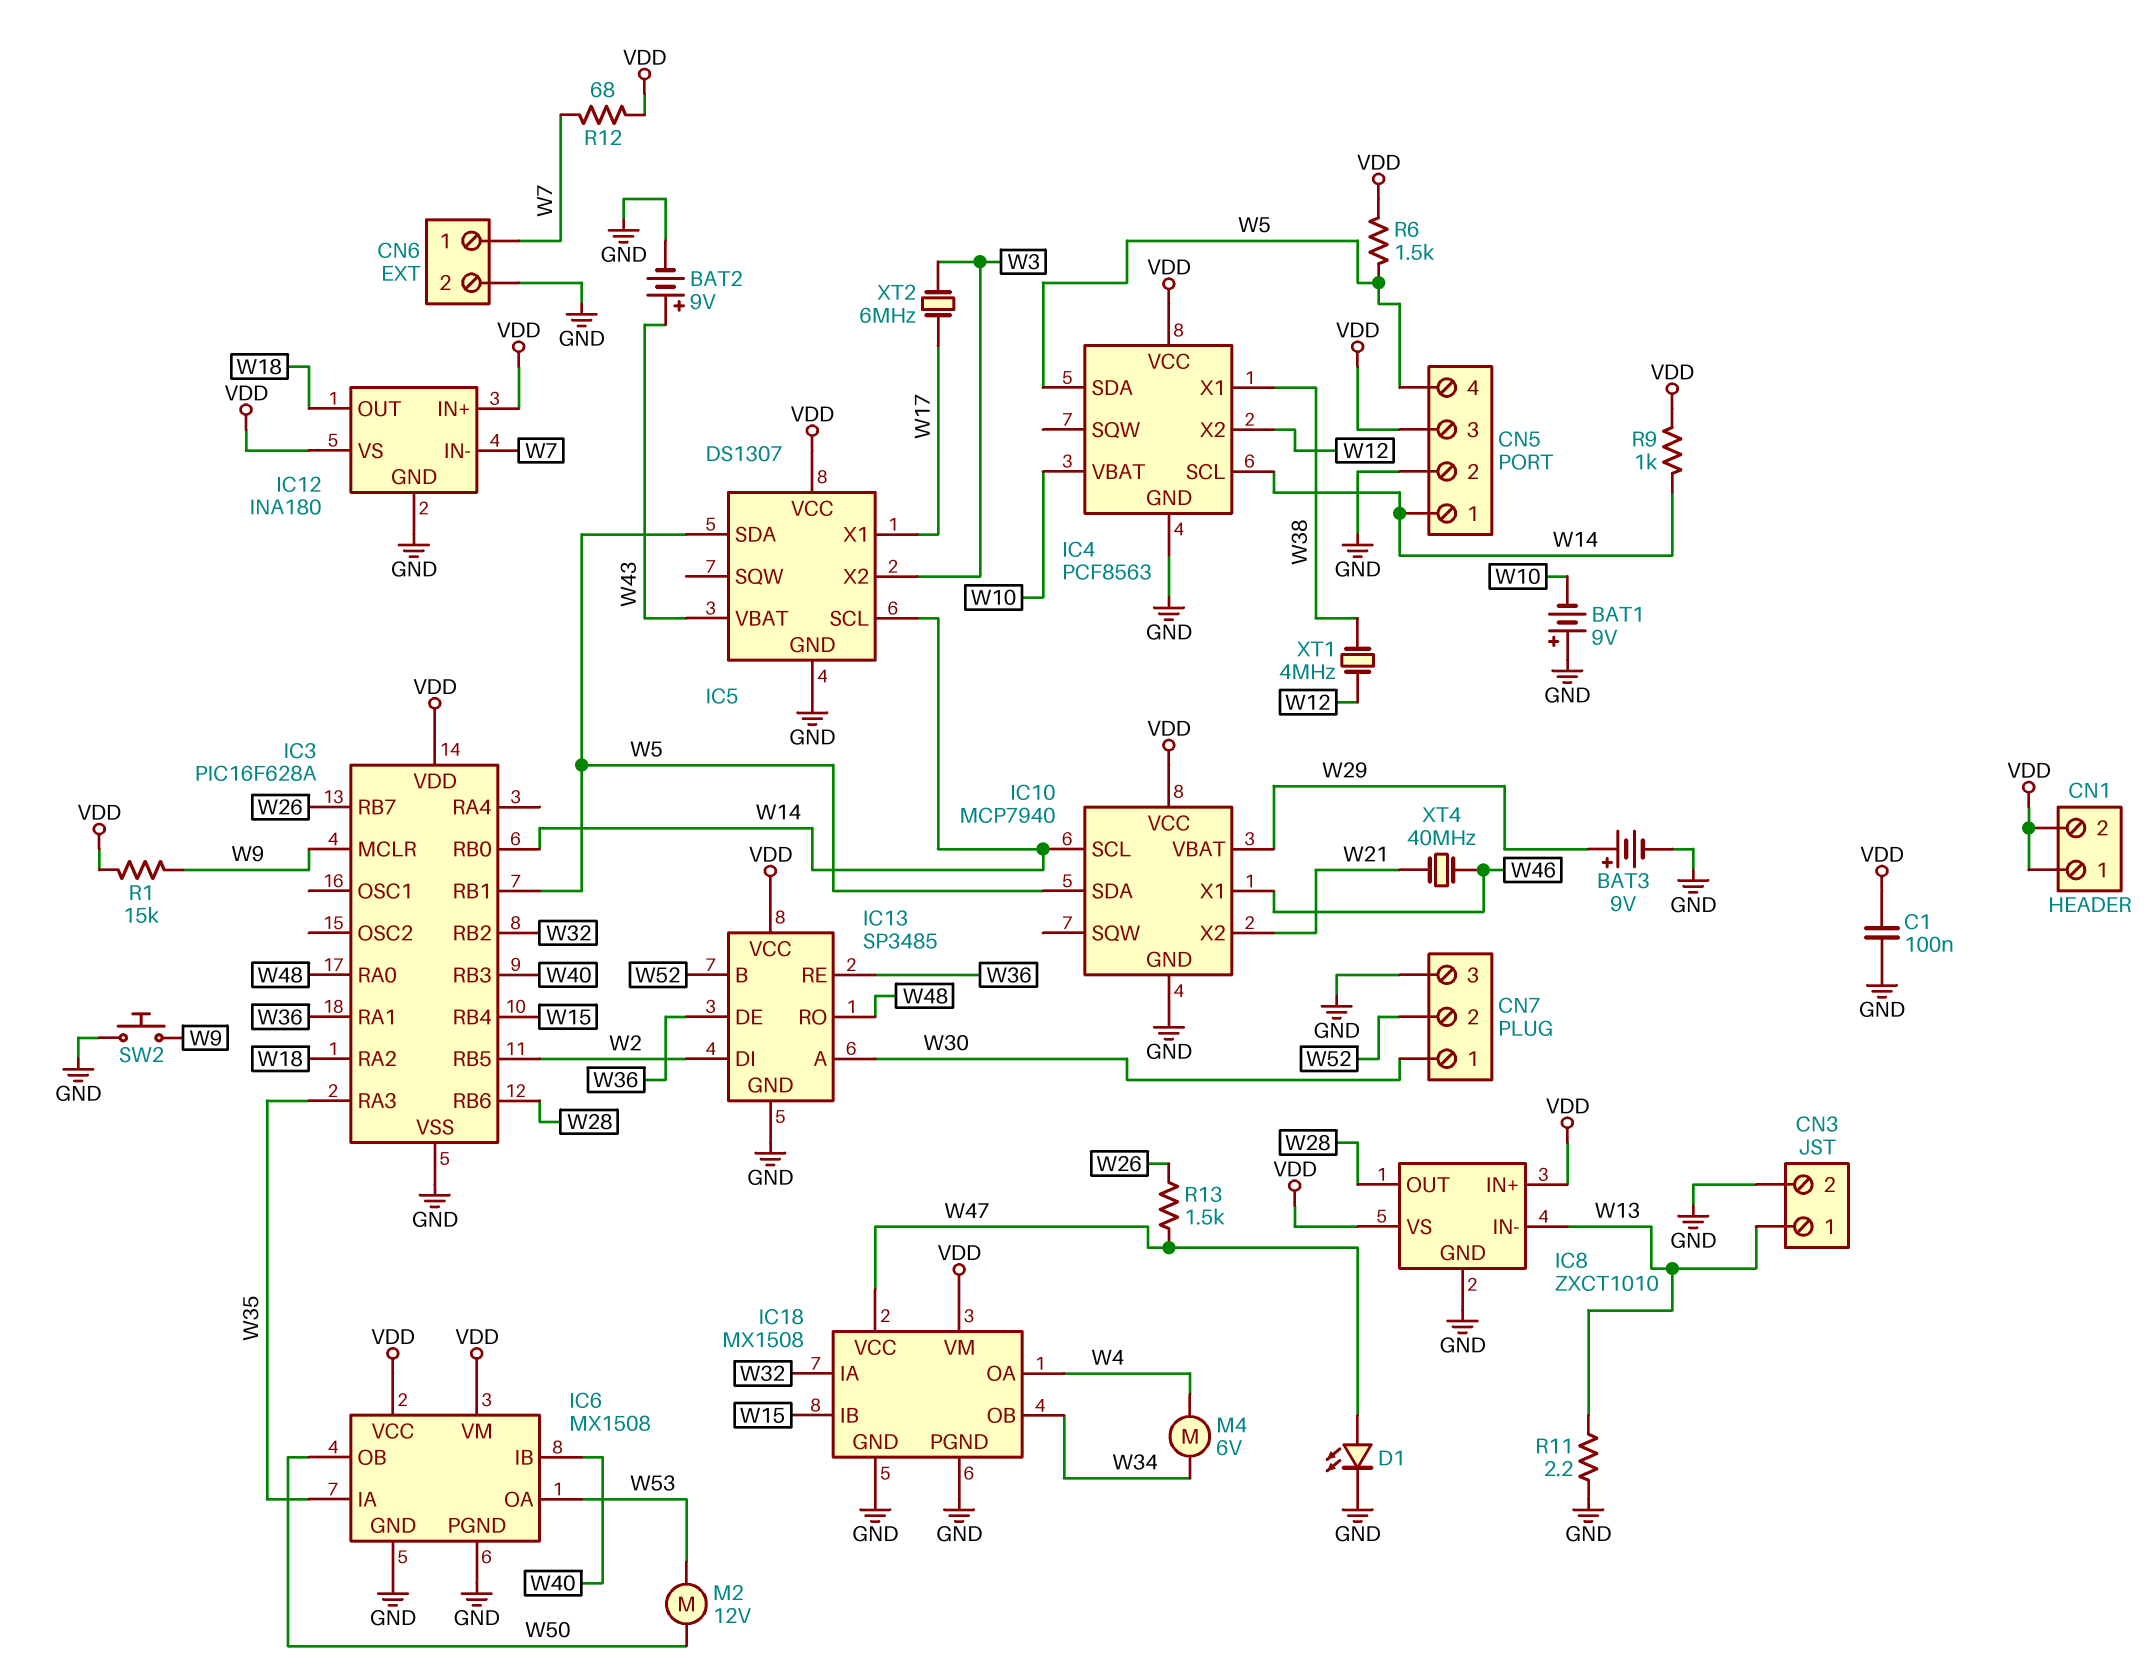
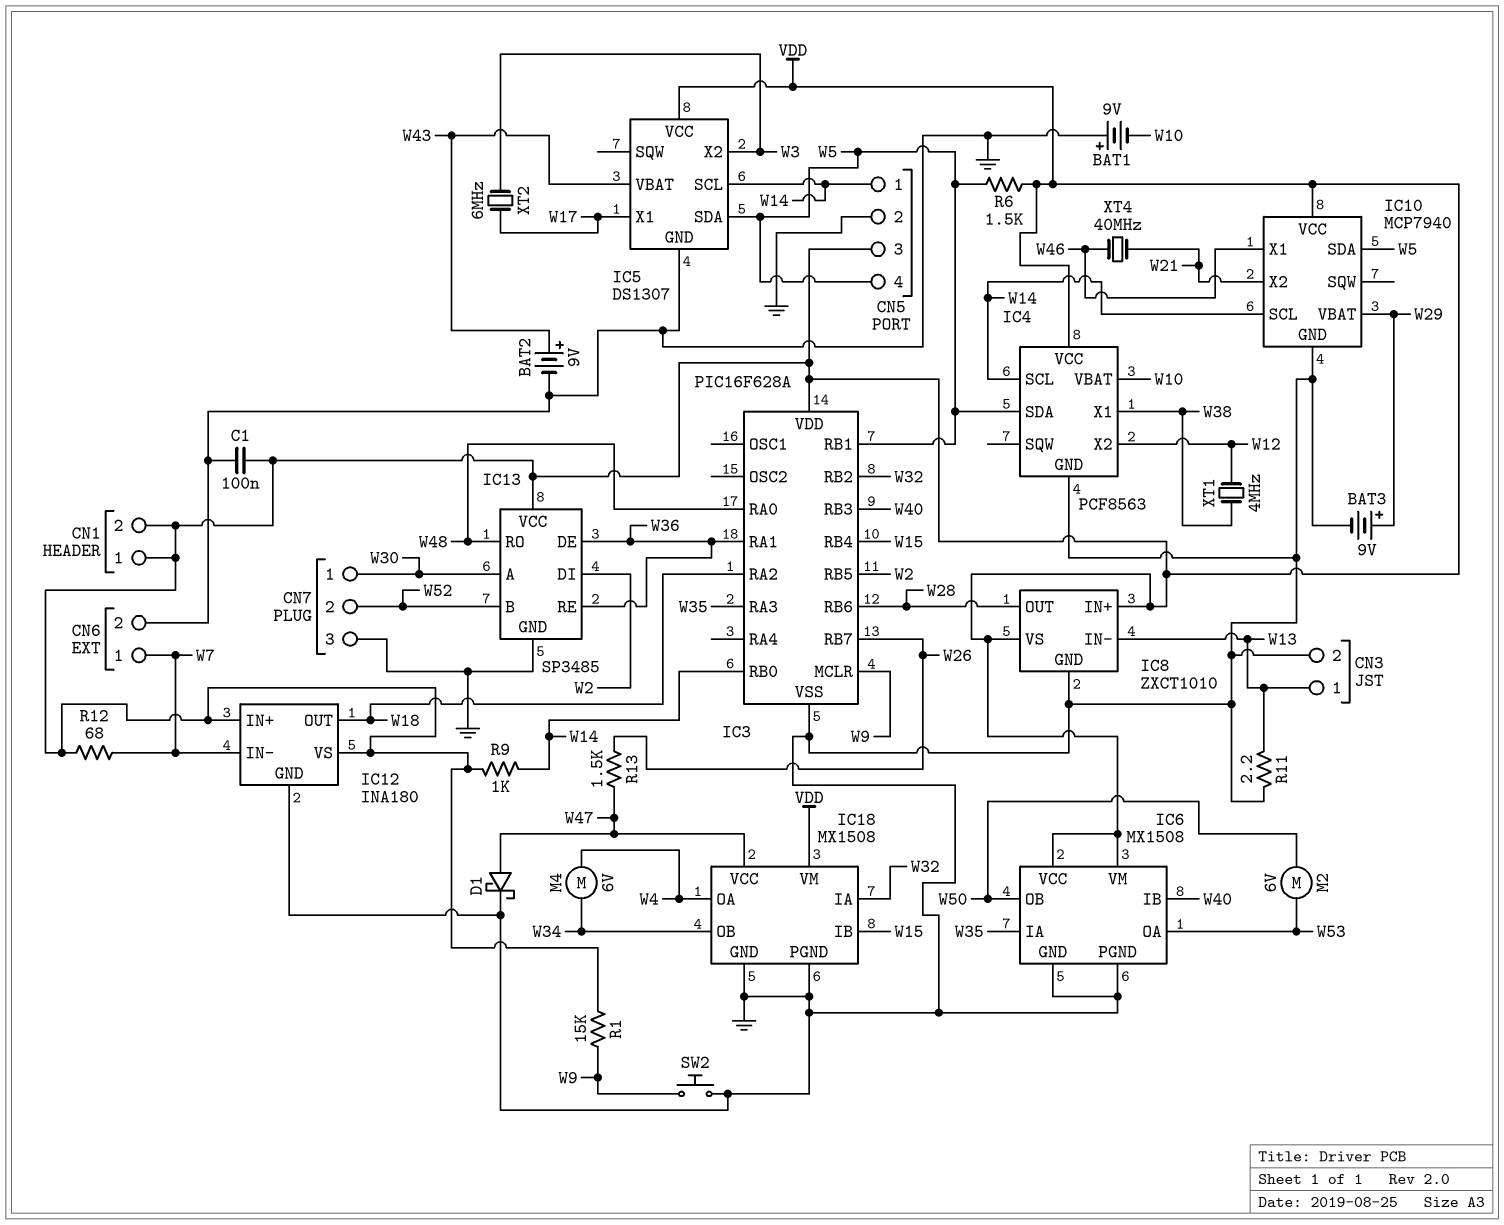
D1: LED (A W47, K GND) -> schottky (A W47, K GND)
M2: motor 12V (W50, W53) -> motor 6V (W50, W53)

